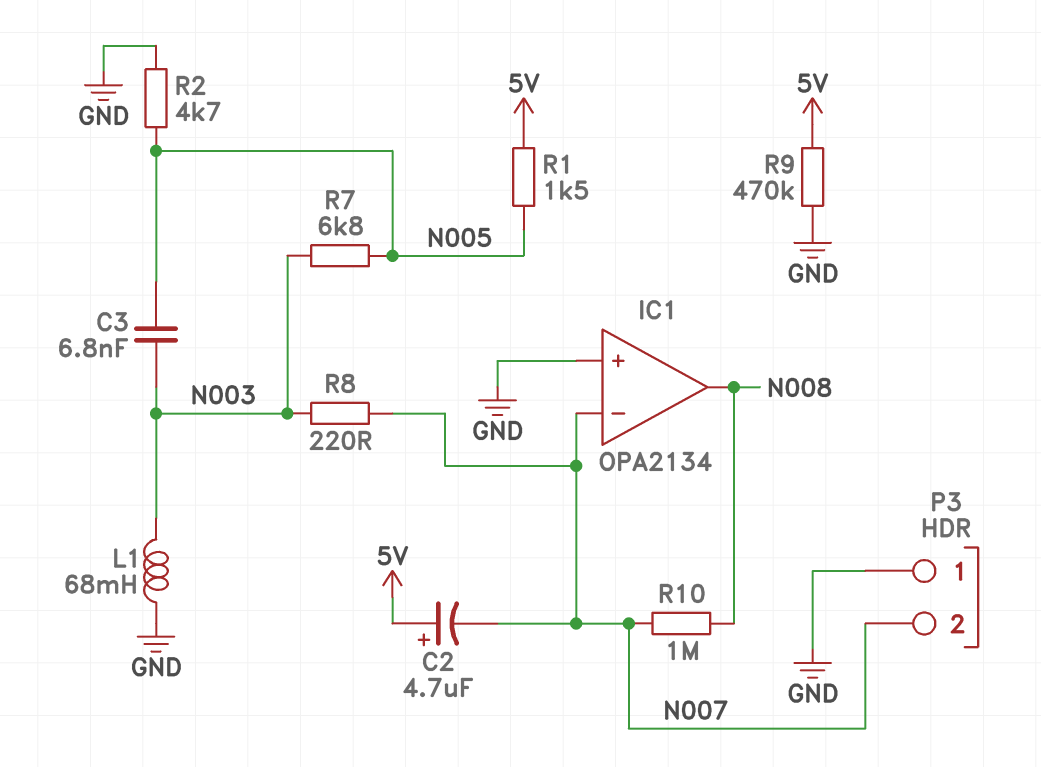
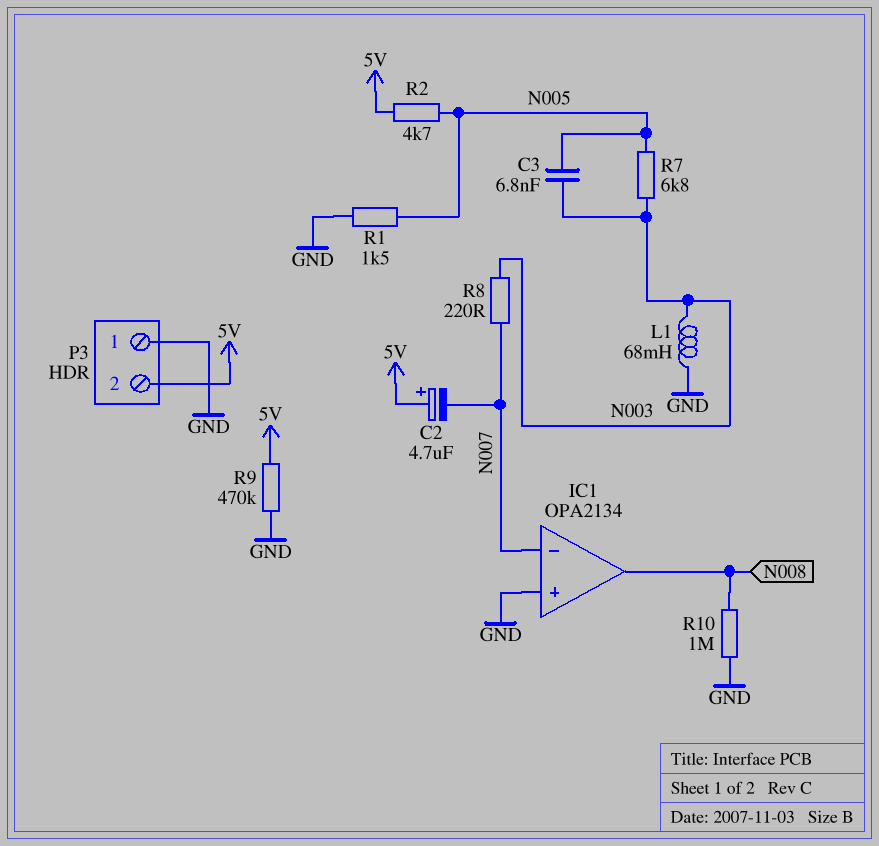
P3 pin 2: N007 -> 5V
R1: 1.5k (5V, N005) -> 1.5k (GND, N005)
R2: 4.7k (GND, N005) -> 4.7k (5V, N005)
R10: 1M (N007, N008) -> 1M (GND, N008)

